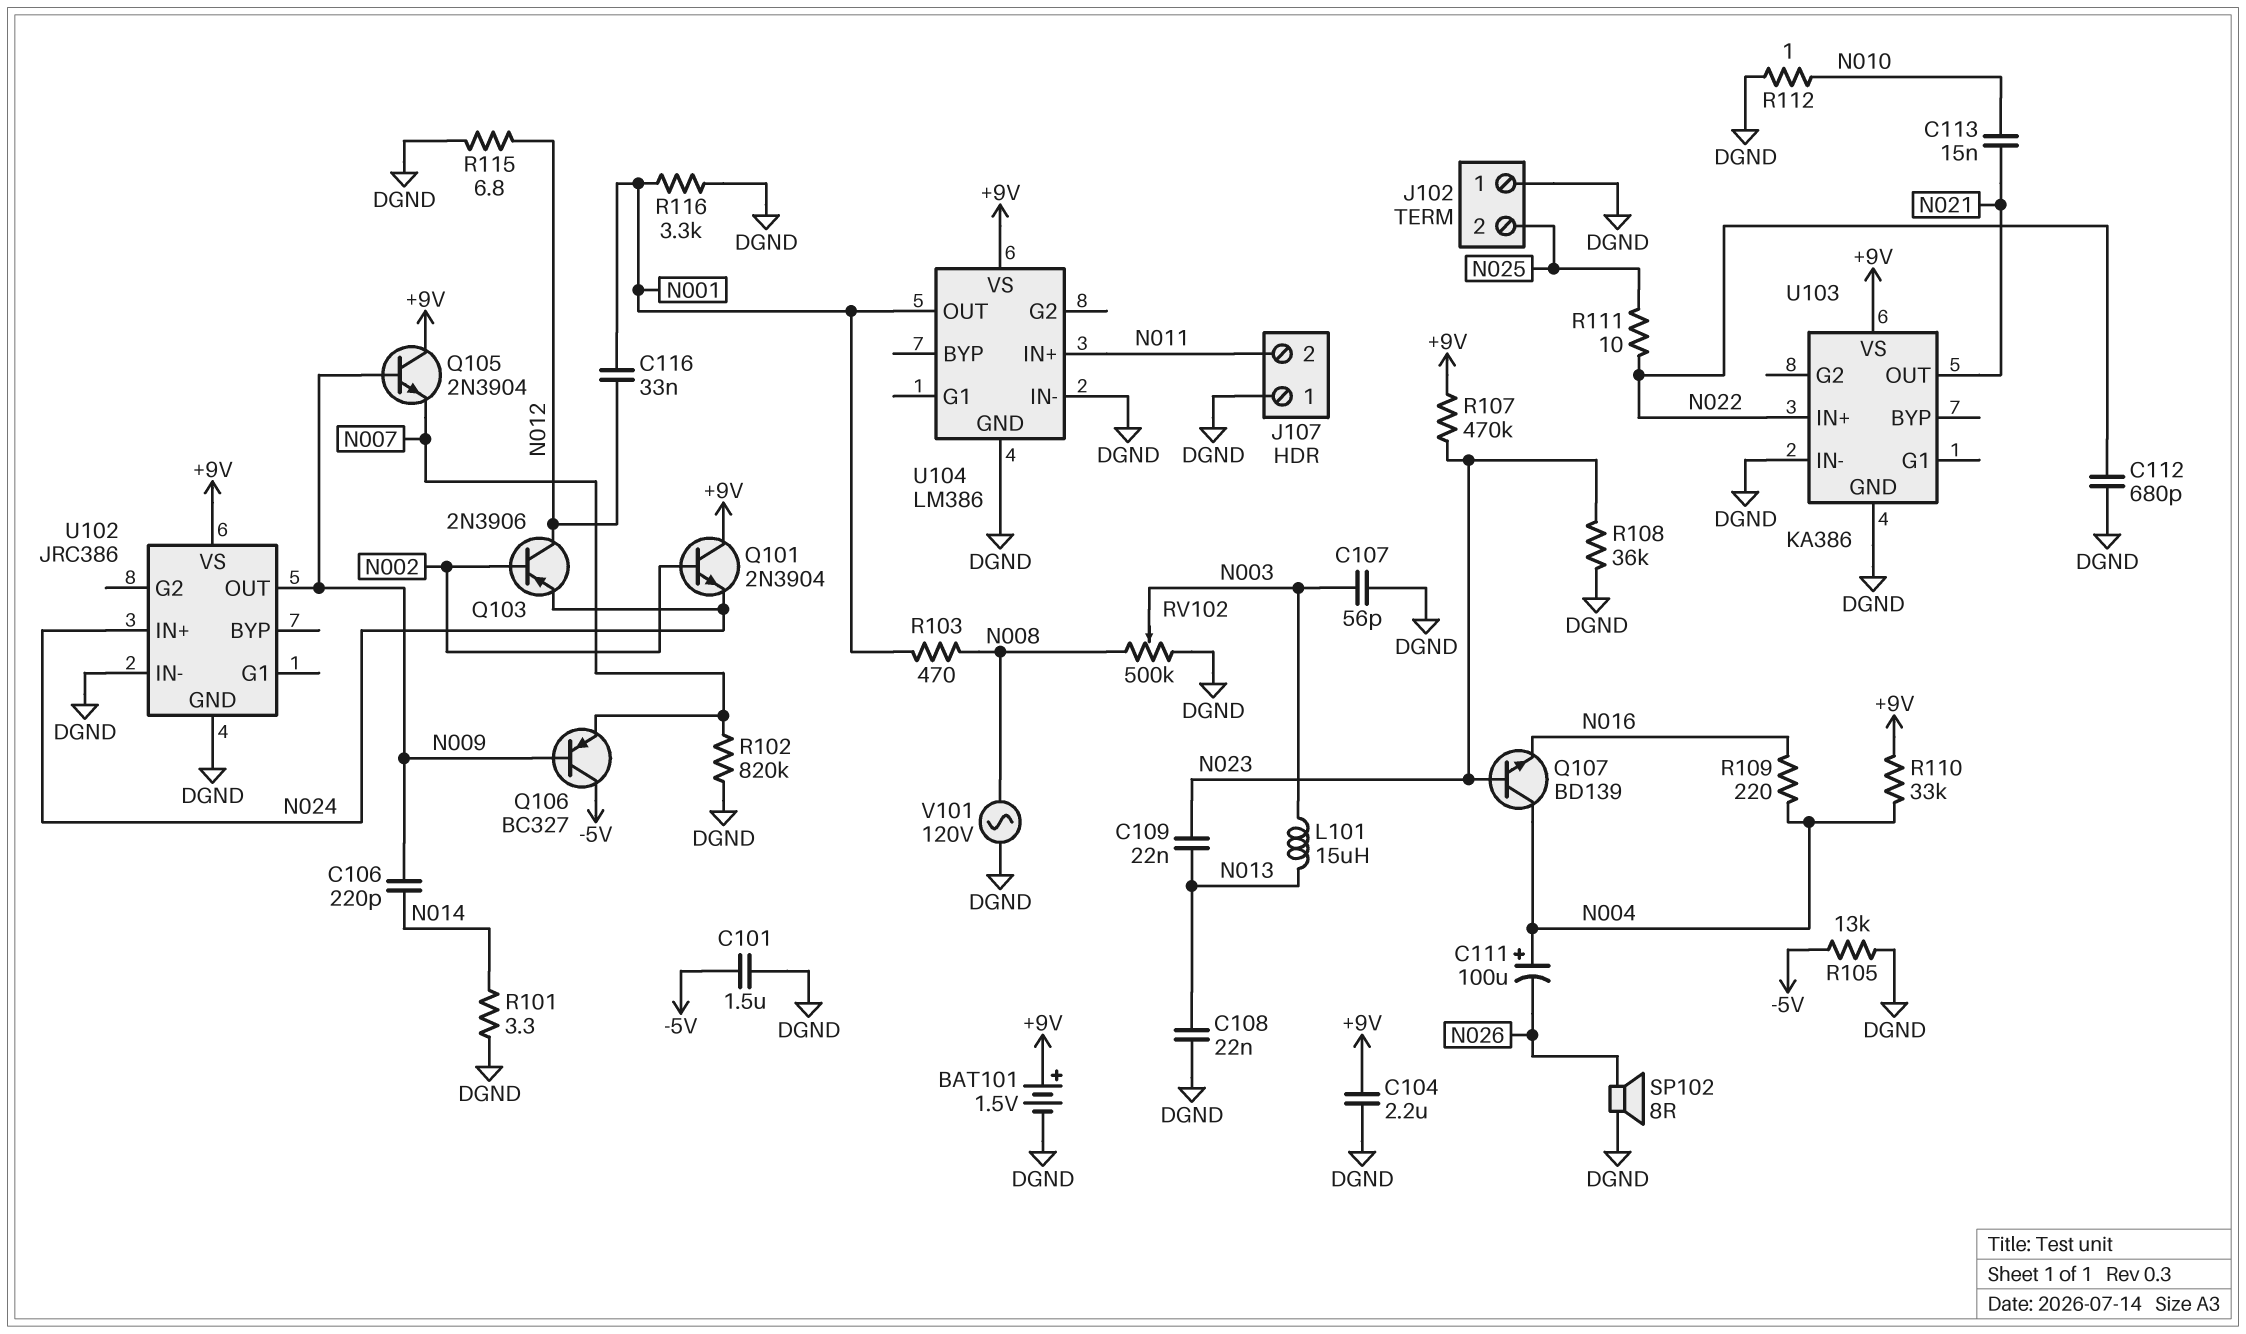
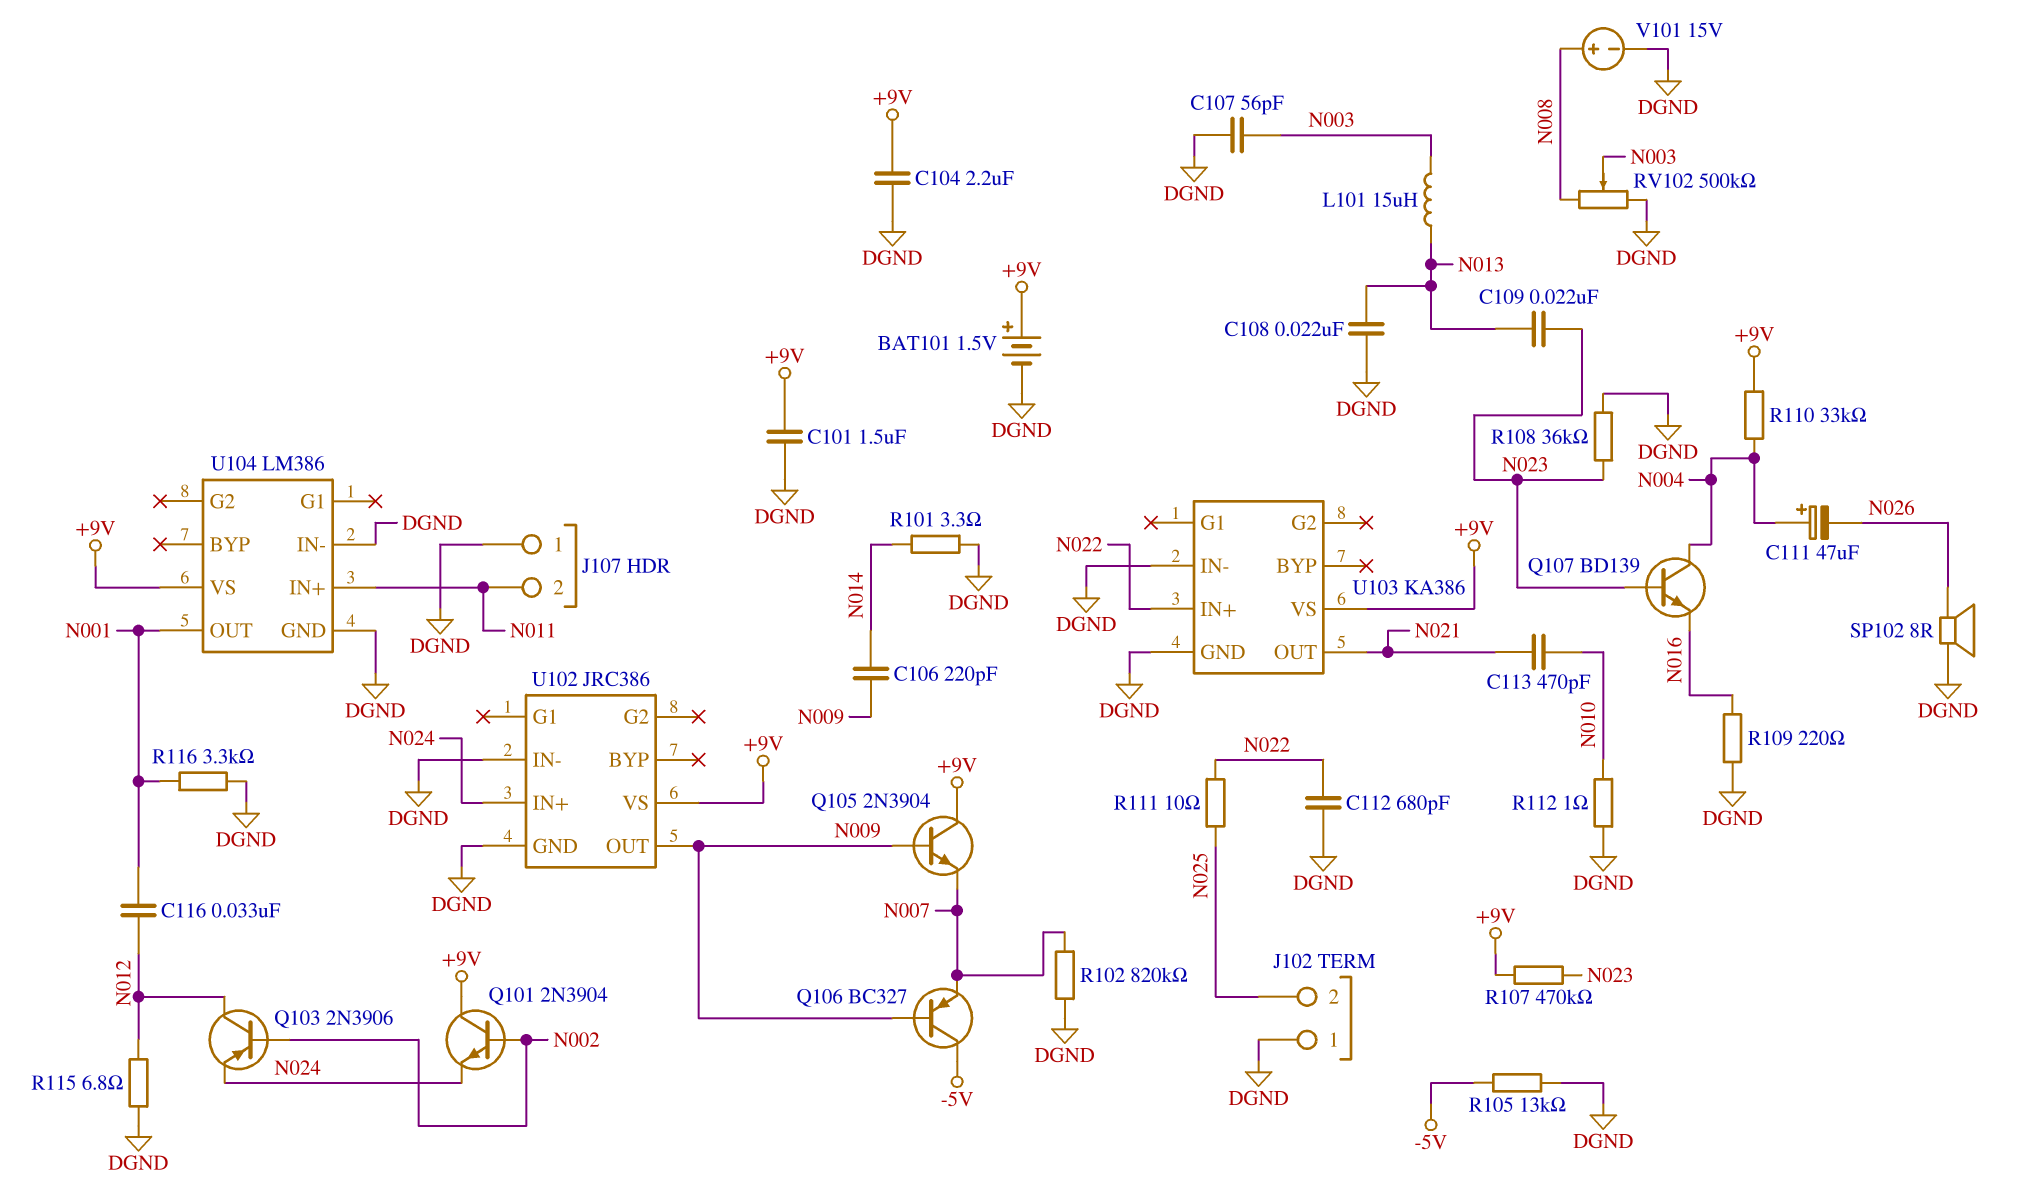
C101: 1.5uF (-5V, DGND) -> 1.5uF (+9V, DGND)
C111: 100uF (plus N004, minus N026) -> 47uF (plus N004, minus N026)
C113: 15nF (N010, N021) -> 470pF (N010, N021)
R103: 470 (N001, N008) -> none
R109: 220 (N004, N016) -> 220 (DGND, N016)
V101: AC 120V (DGND, N008) -> 15V (plus N008, minus DGND)

